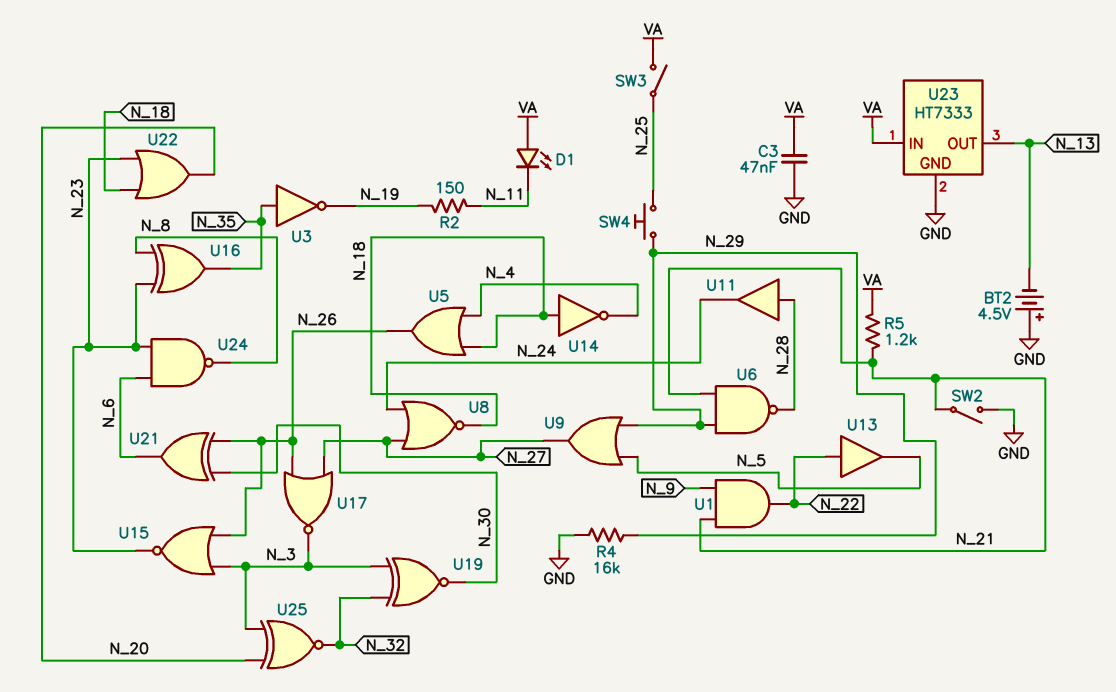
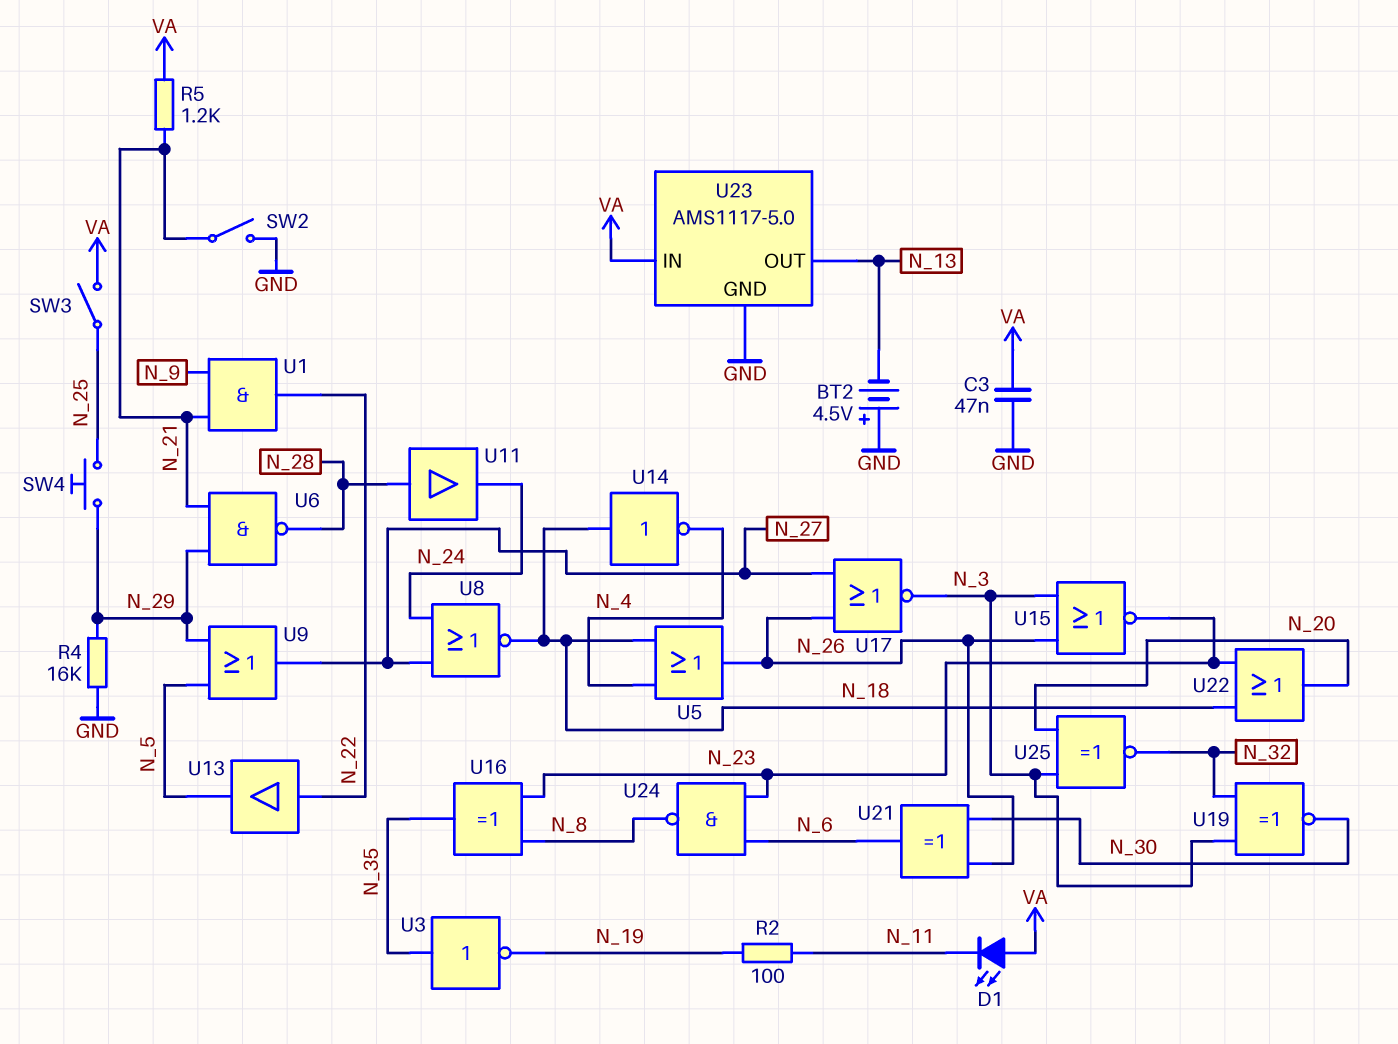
R2: 150 (N_11, N_19) -> 100 (N_11, N_19)
U23: HT7333 -> AMS1117-5.0

